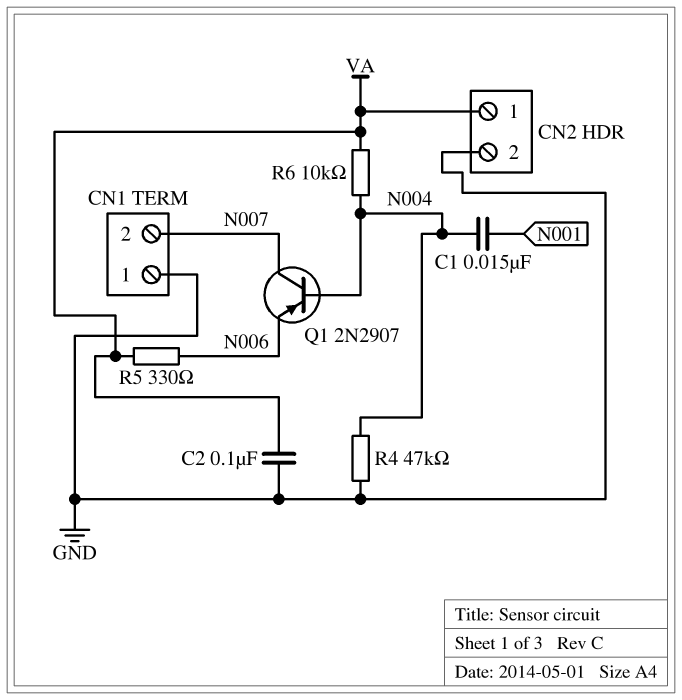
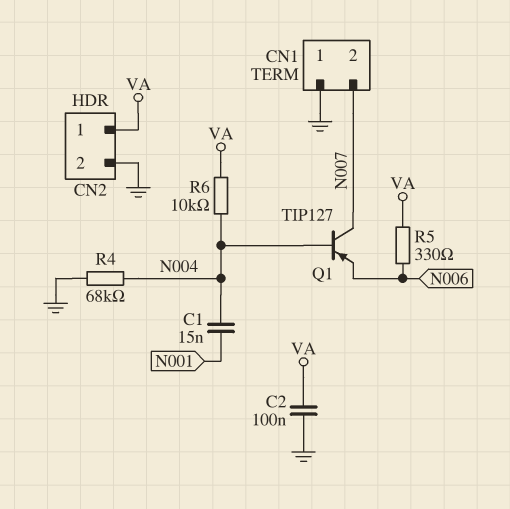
Q1: PNP 2N2907 (B N004, C N007, E N006) -> PNP TIP127 (B N004, C N007, E N006)
R4: 47k (GND, N004) -> 68k (GND, N004)

